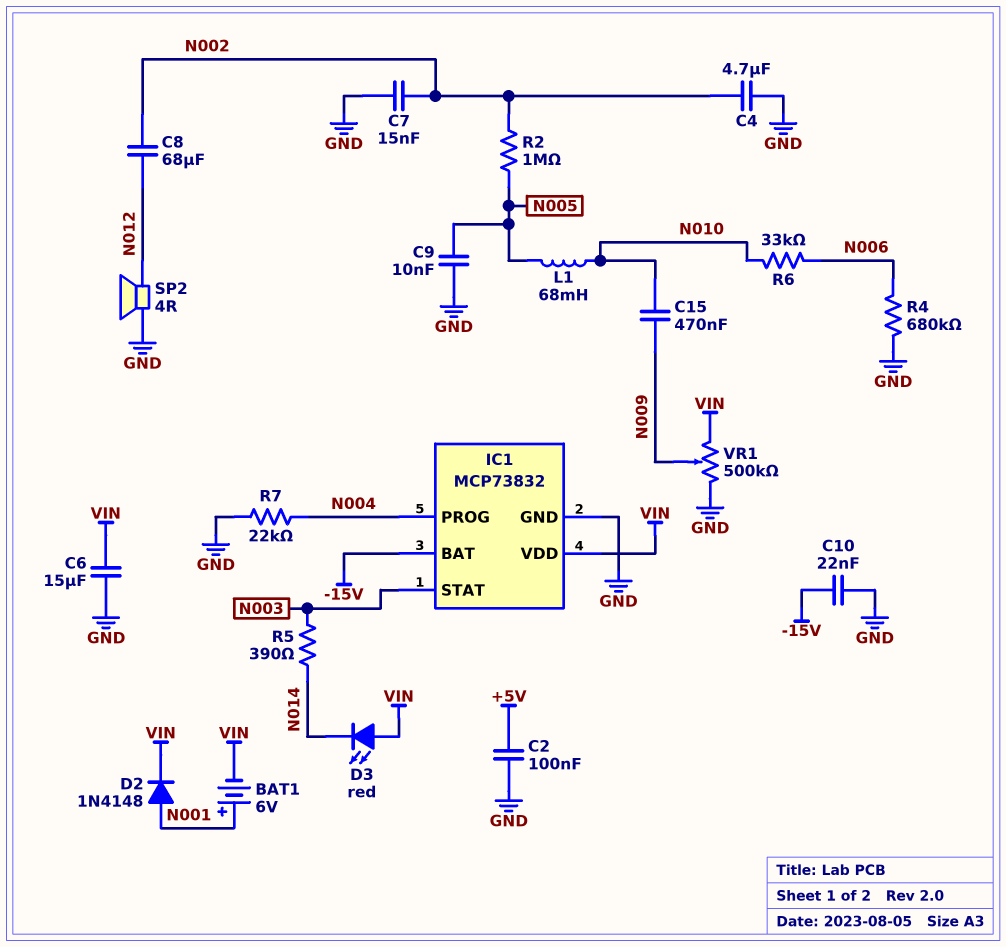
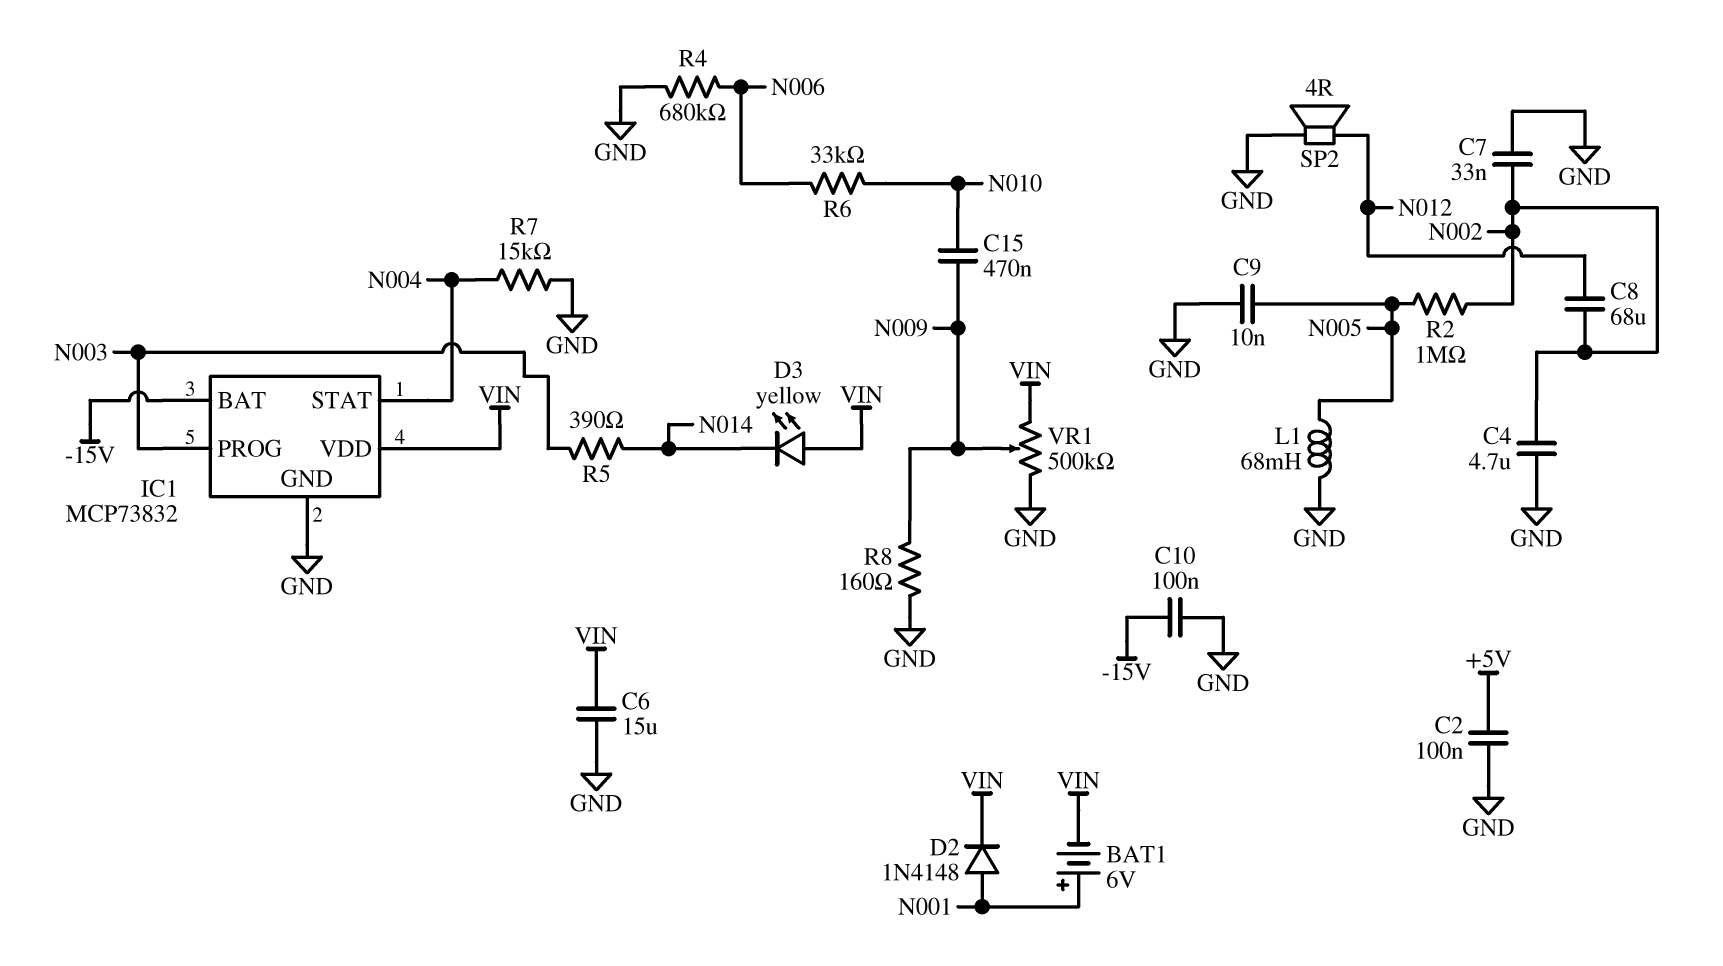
C7: 15nF (GND, N002) -> 33nF (GND, N002)
C10: 22nF (-15V, GND) -> 100nF (-15V, GND)
D3: LED red (A VIN, K N014) -> LED yellow (A VIN, K N014)
IC1 pin PROG: N004 -> N003
IC1 pin STAT: N003 -> N004
L1: 68mH (N005, N010) -> 68mH (GND, N005)
R7: 22k (GND, N004) -> 15k (GND, N004)
R8: none -> 160 (GND, N009)

